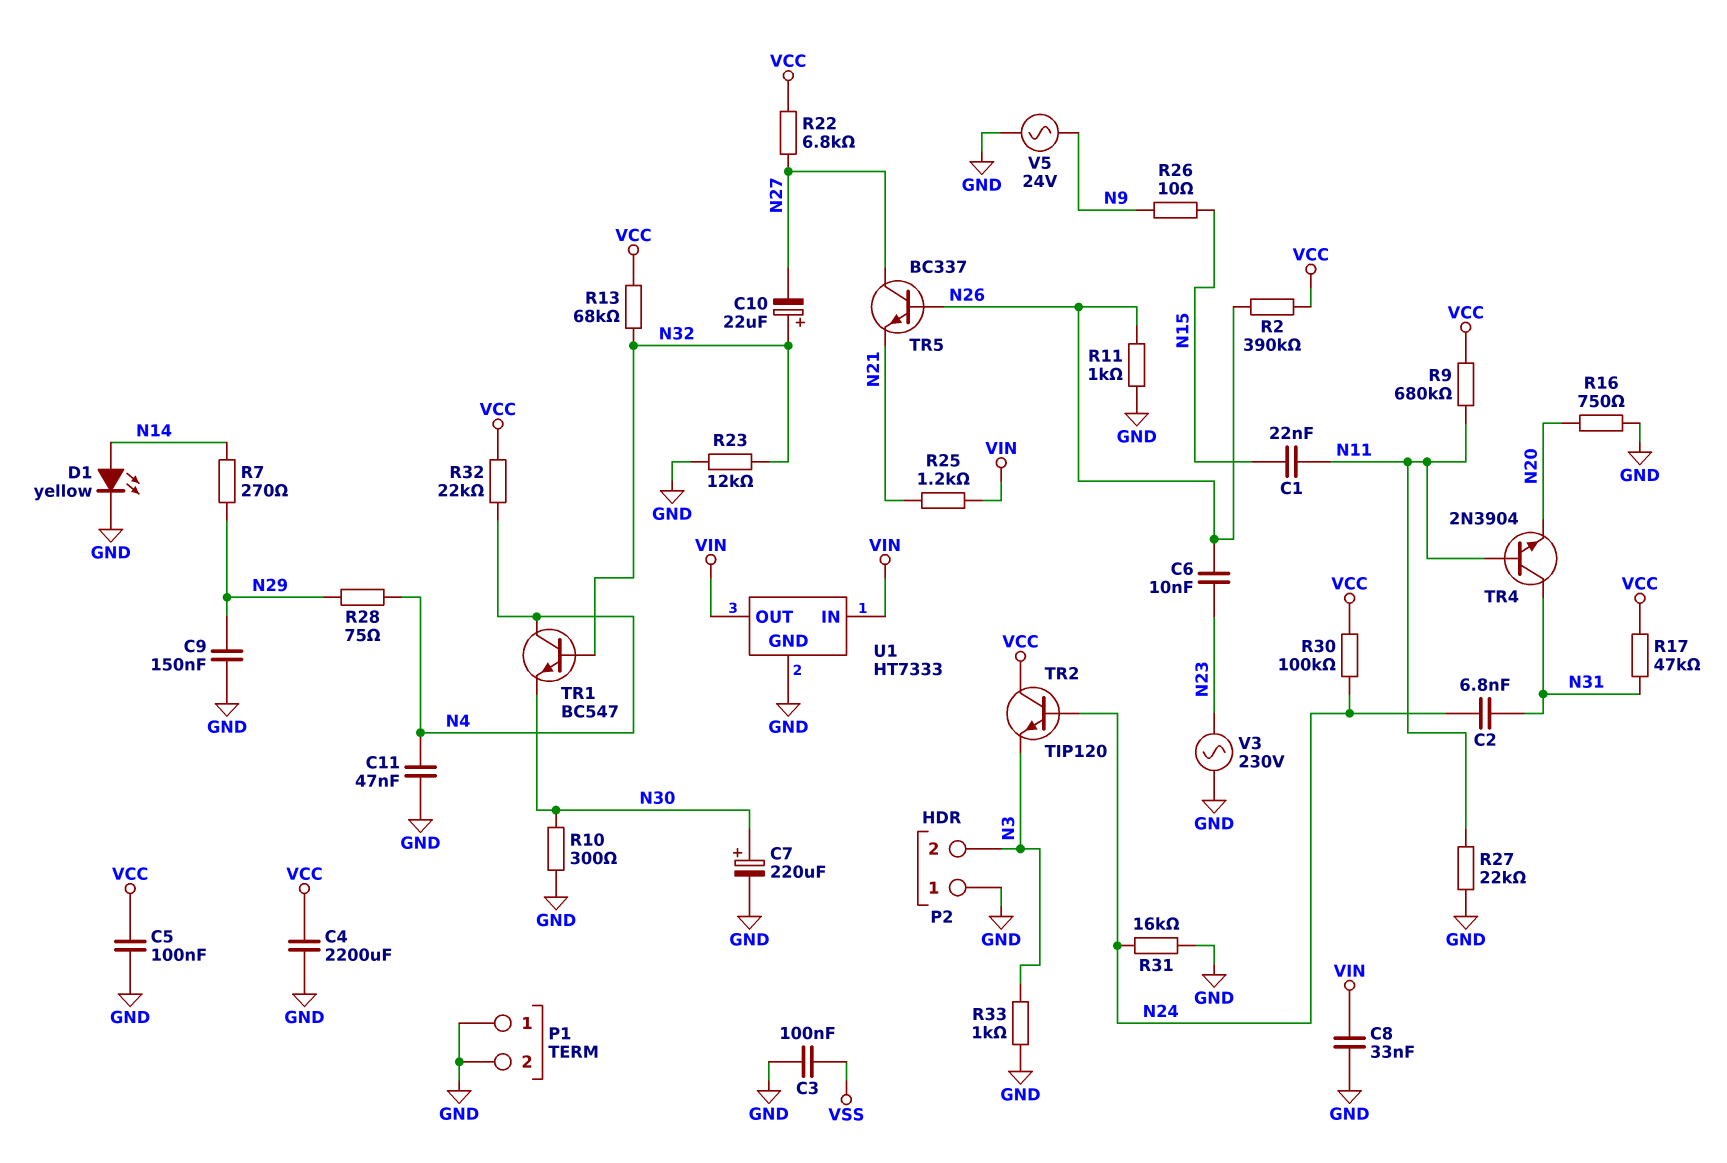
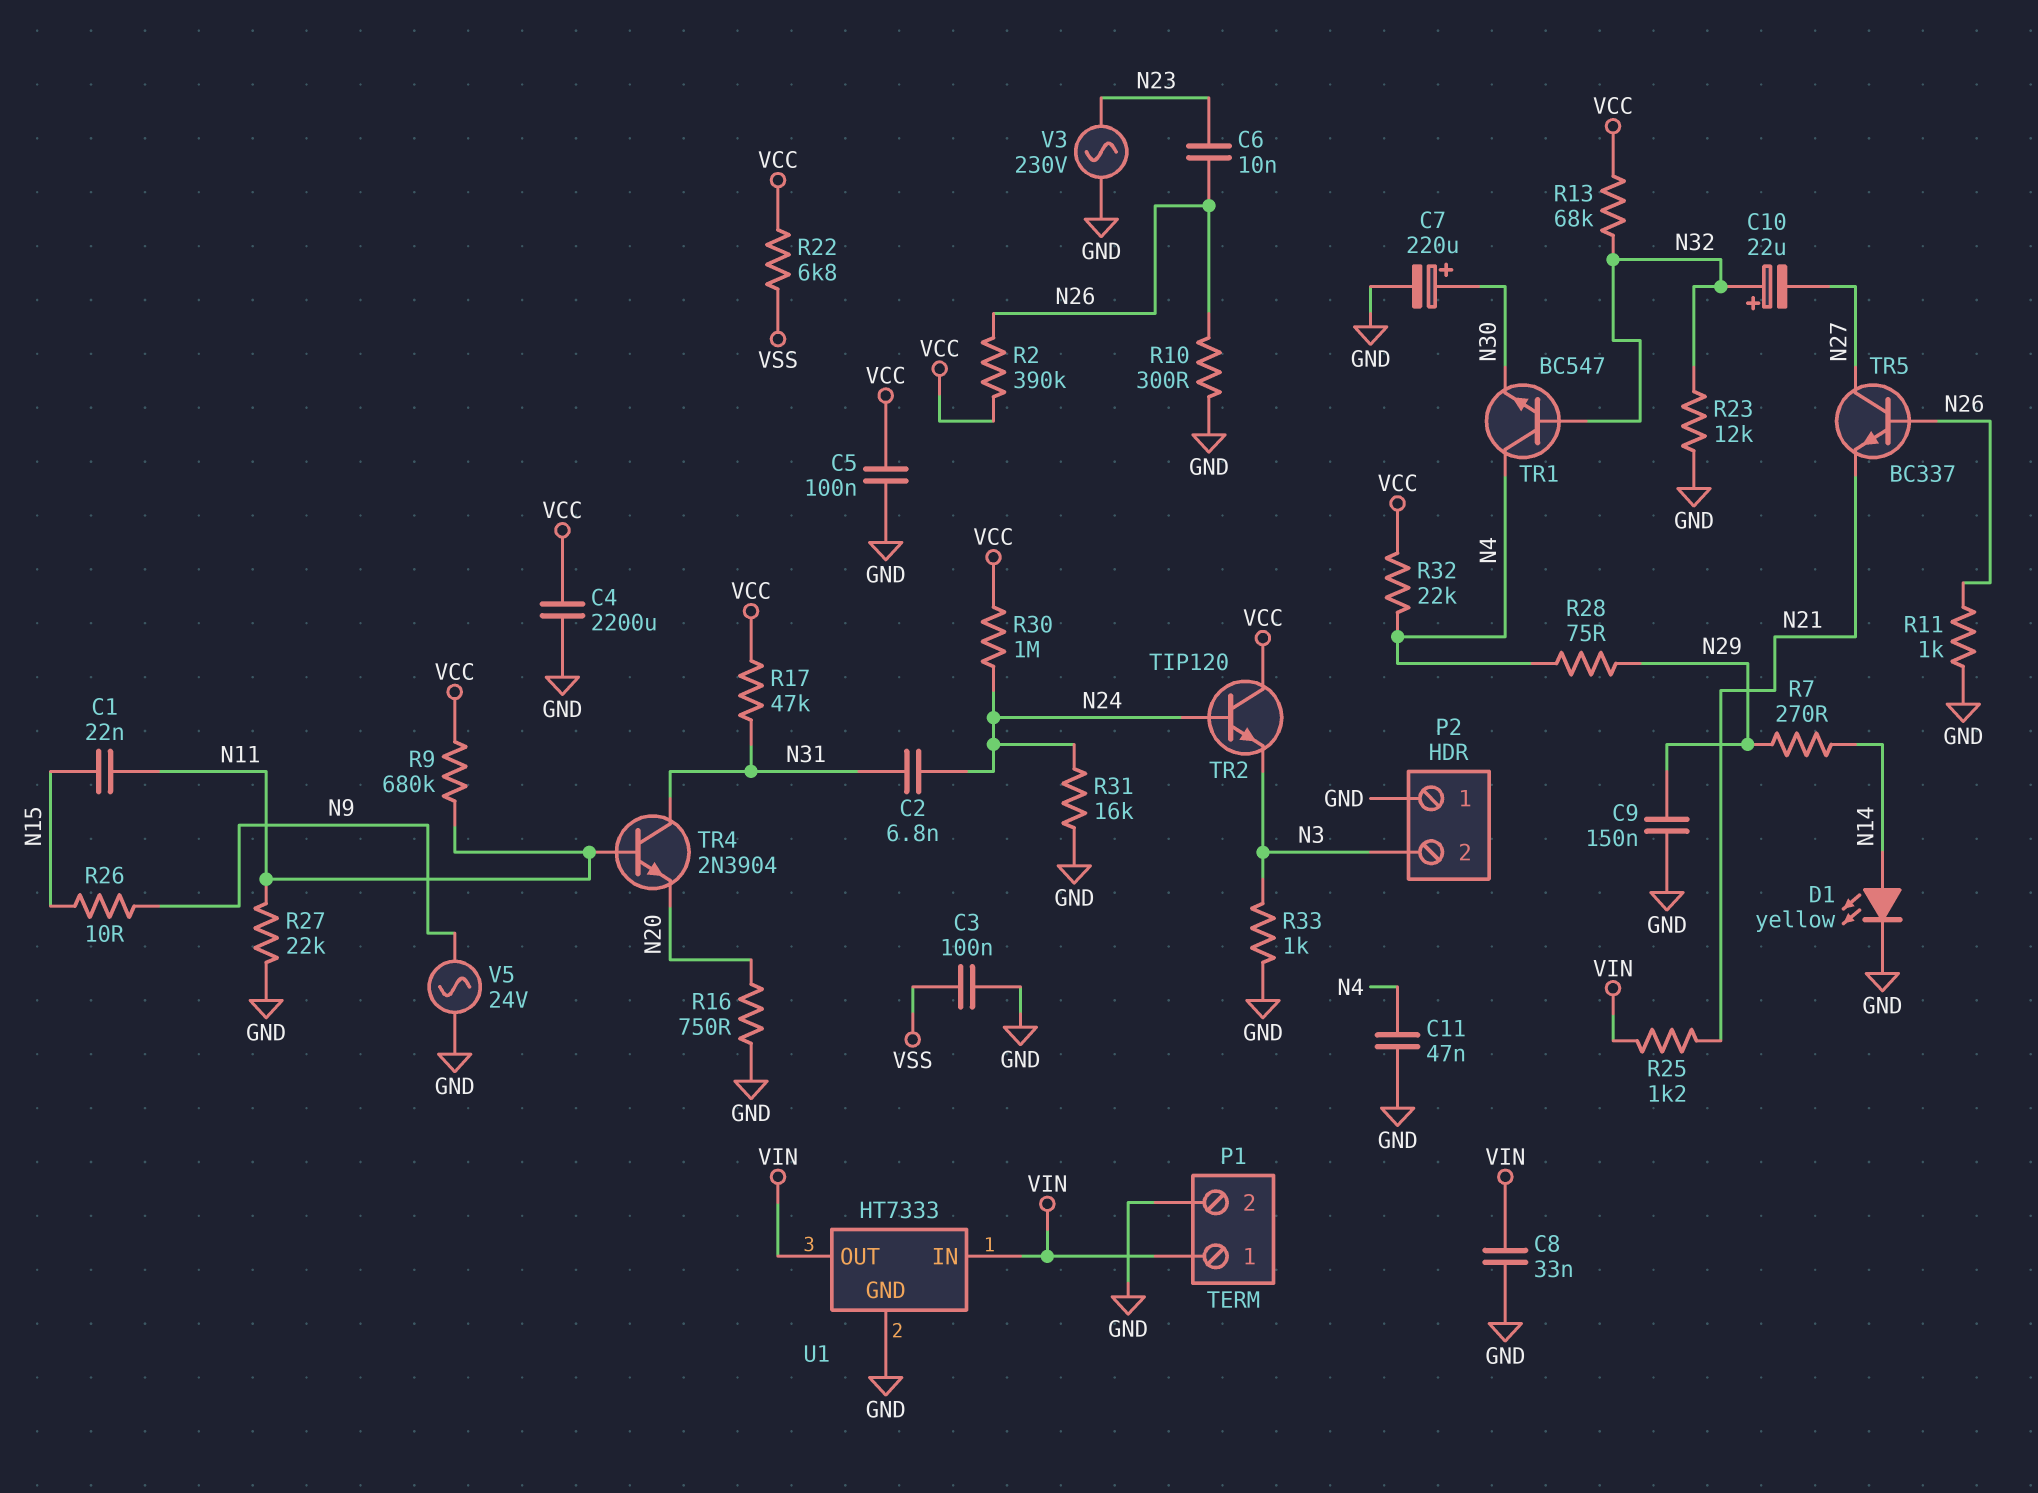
P1 pin 1: GND -> VIN
R10: 300 (GND, N30) -> 300 (GND, N26)
R22: 6.8k (N27, VCC) -> 6.8k (VCC, VSS)
R30: 100k (N24, VCC) -> 1M (N24, VCC)

